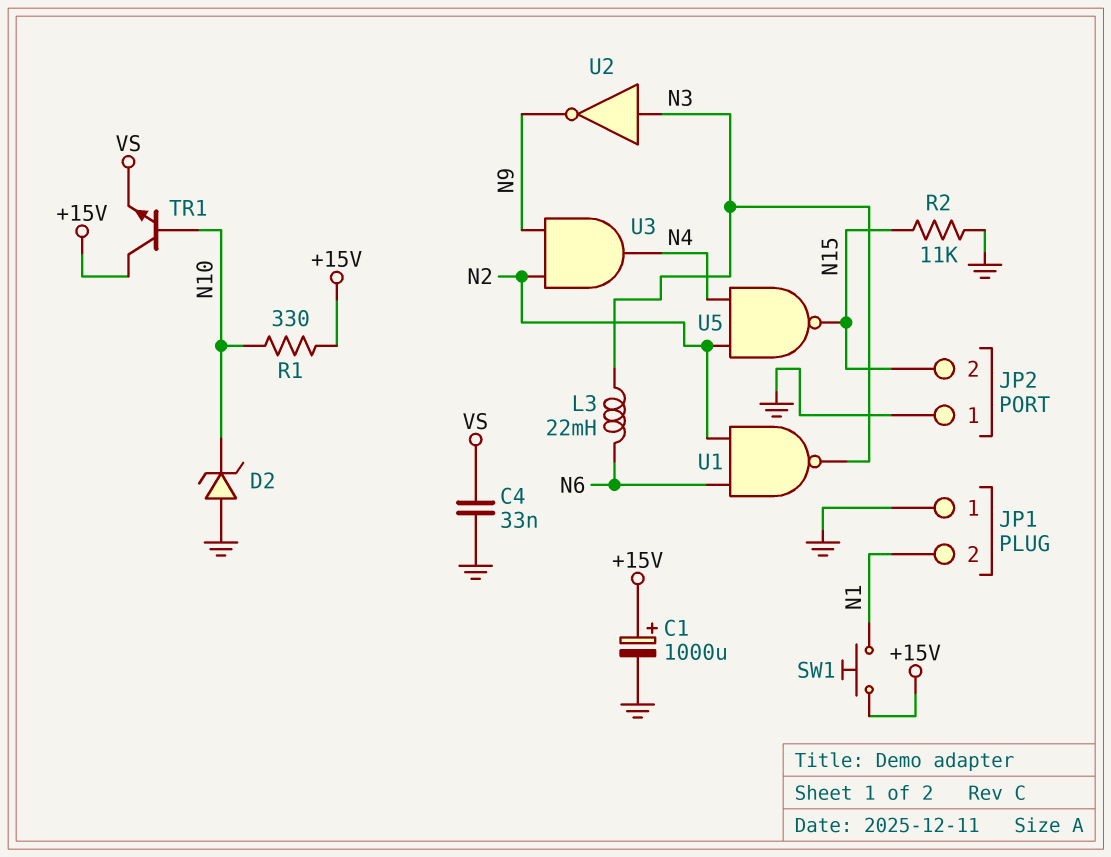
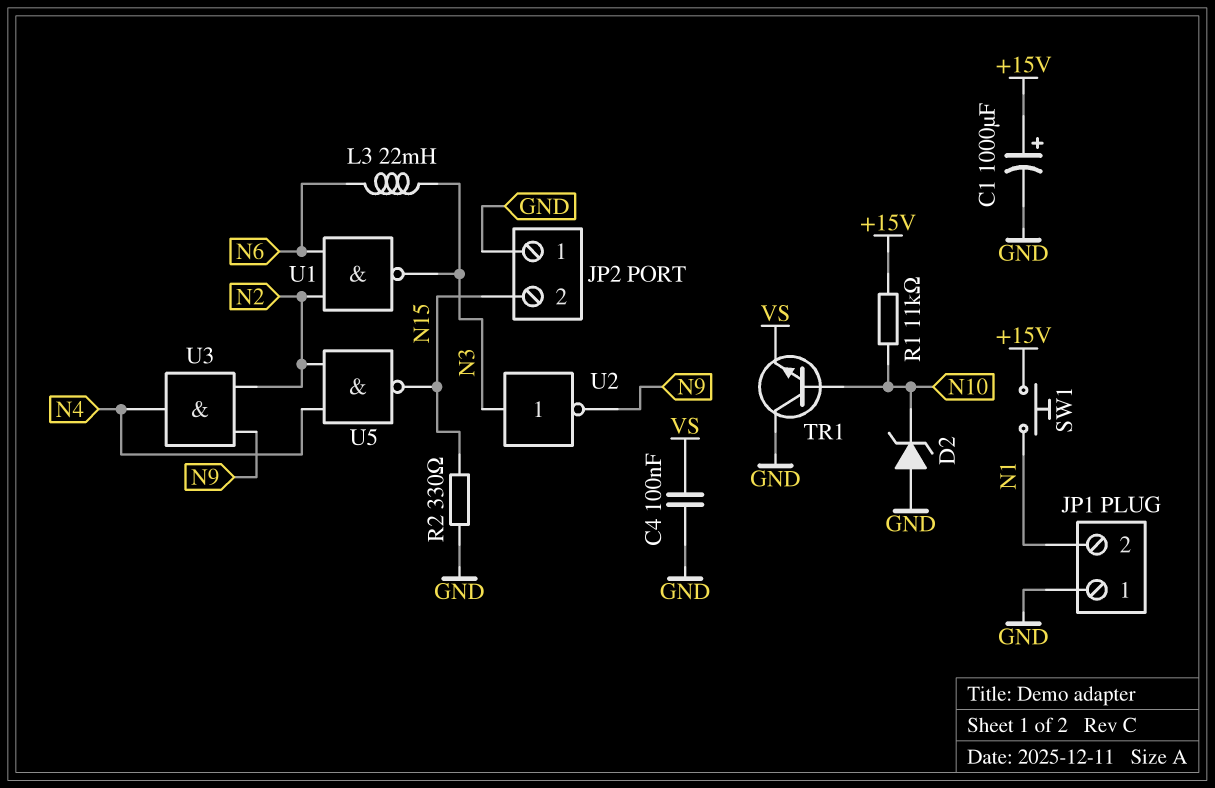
C4: 33nF (GND, VS) -> 100nF (GND, VS)
R1: 330 (+15V, N10) -> 11k (+15V, N10)
R2: 11k (GND, N15) -> 330 (GND, N15)
TR1: NPN (B N10, C +15V, E VS) -> NPN (B N10, C GND, E VS)

